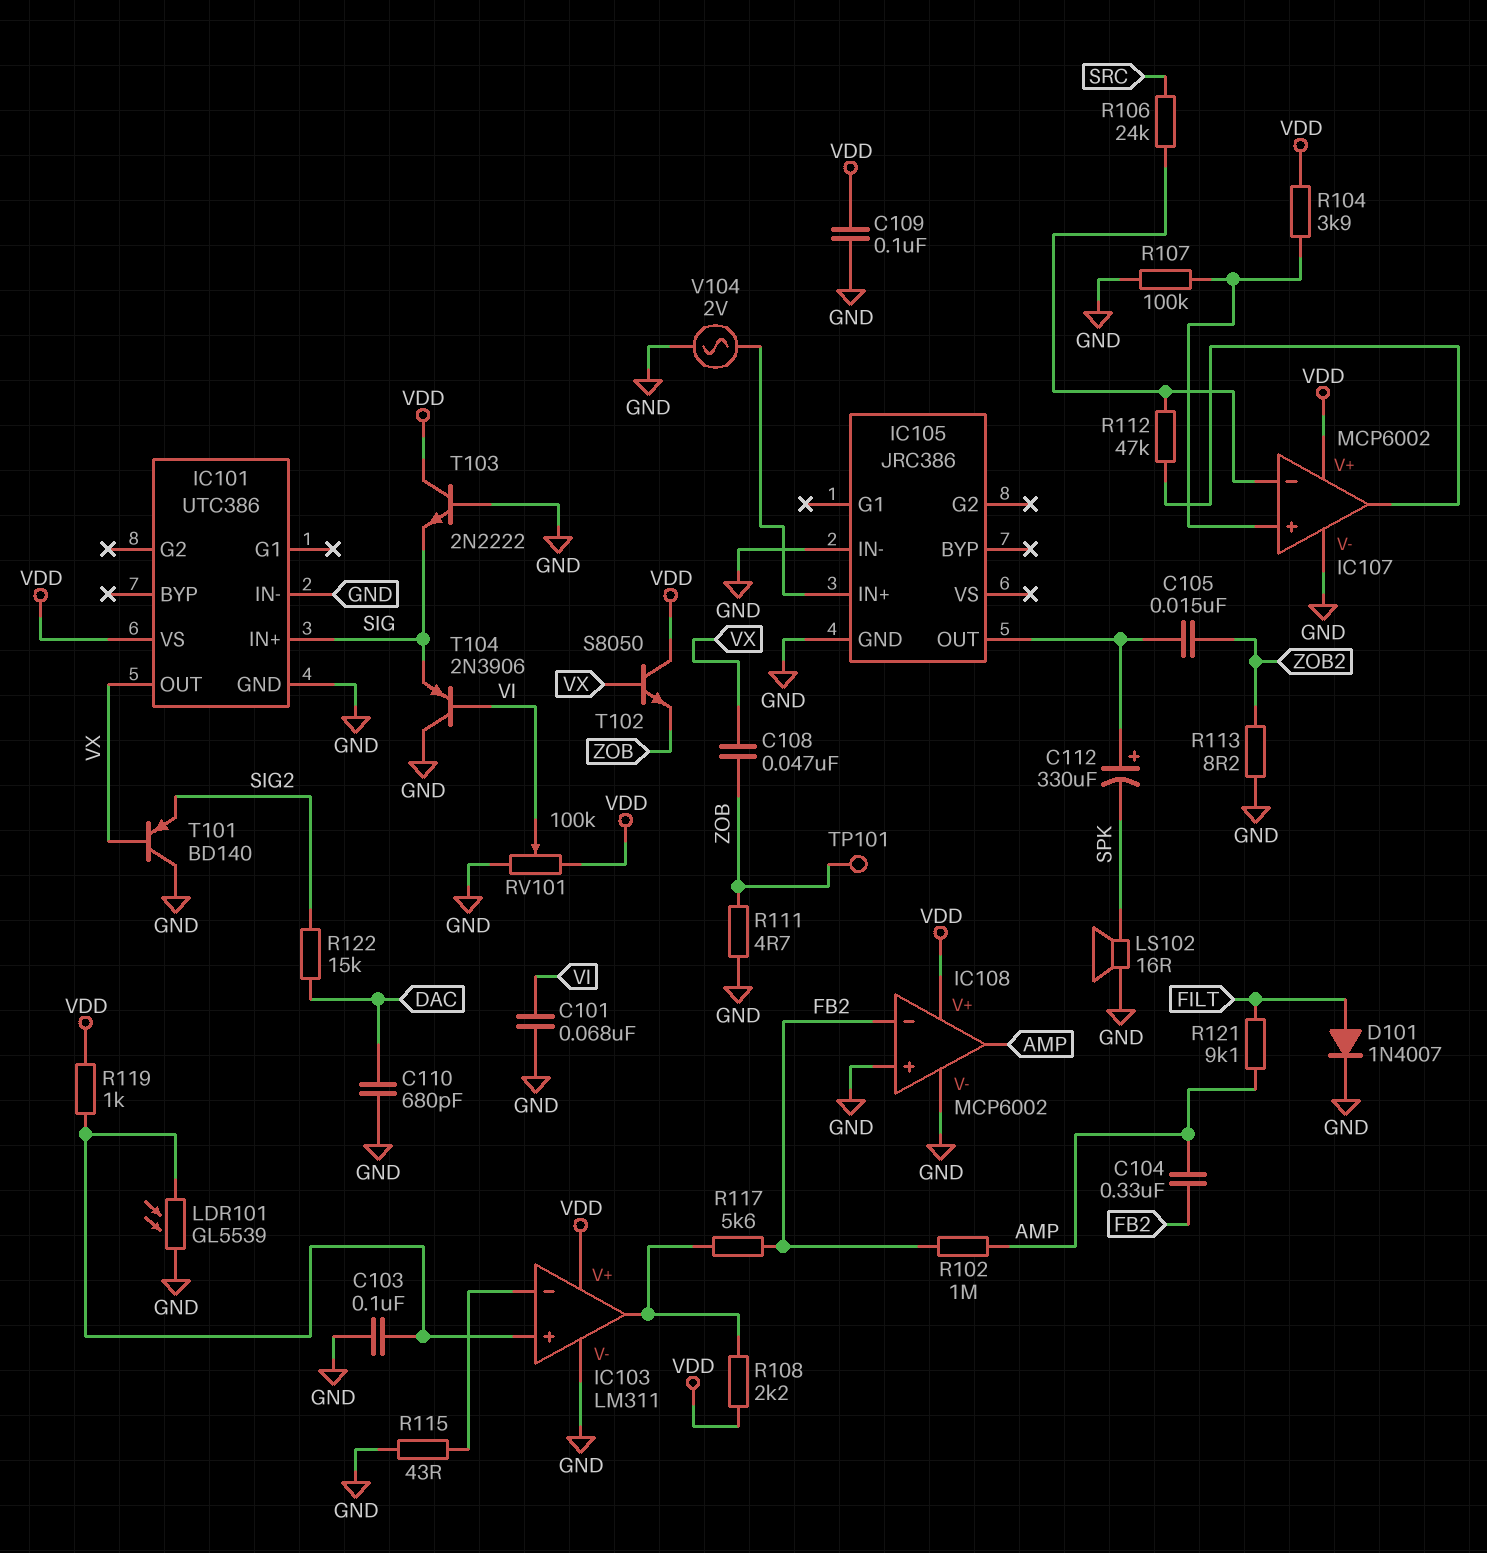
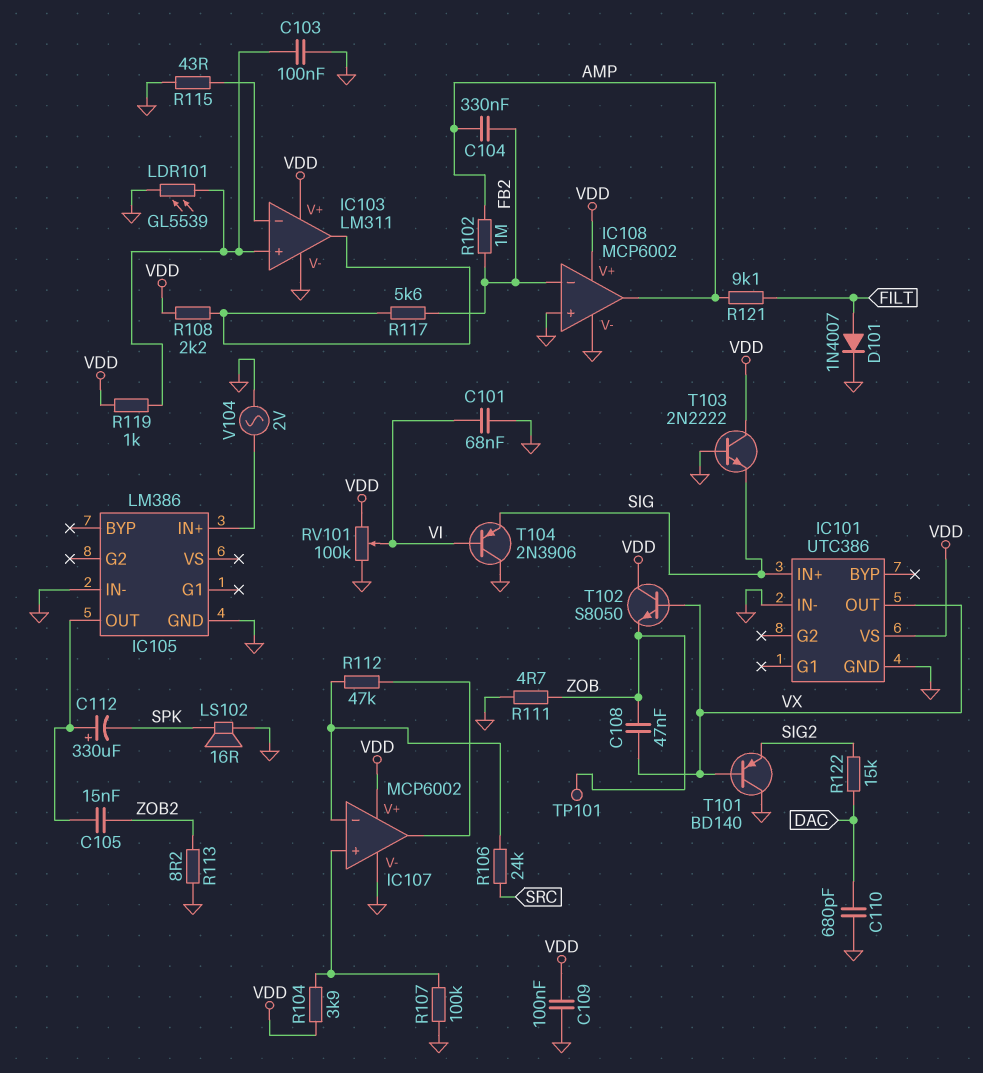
IC105: JRC386 -> LM386

